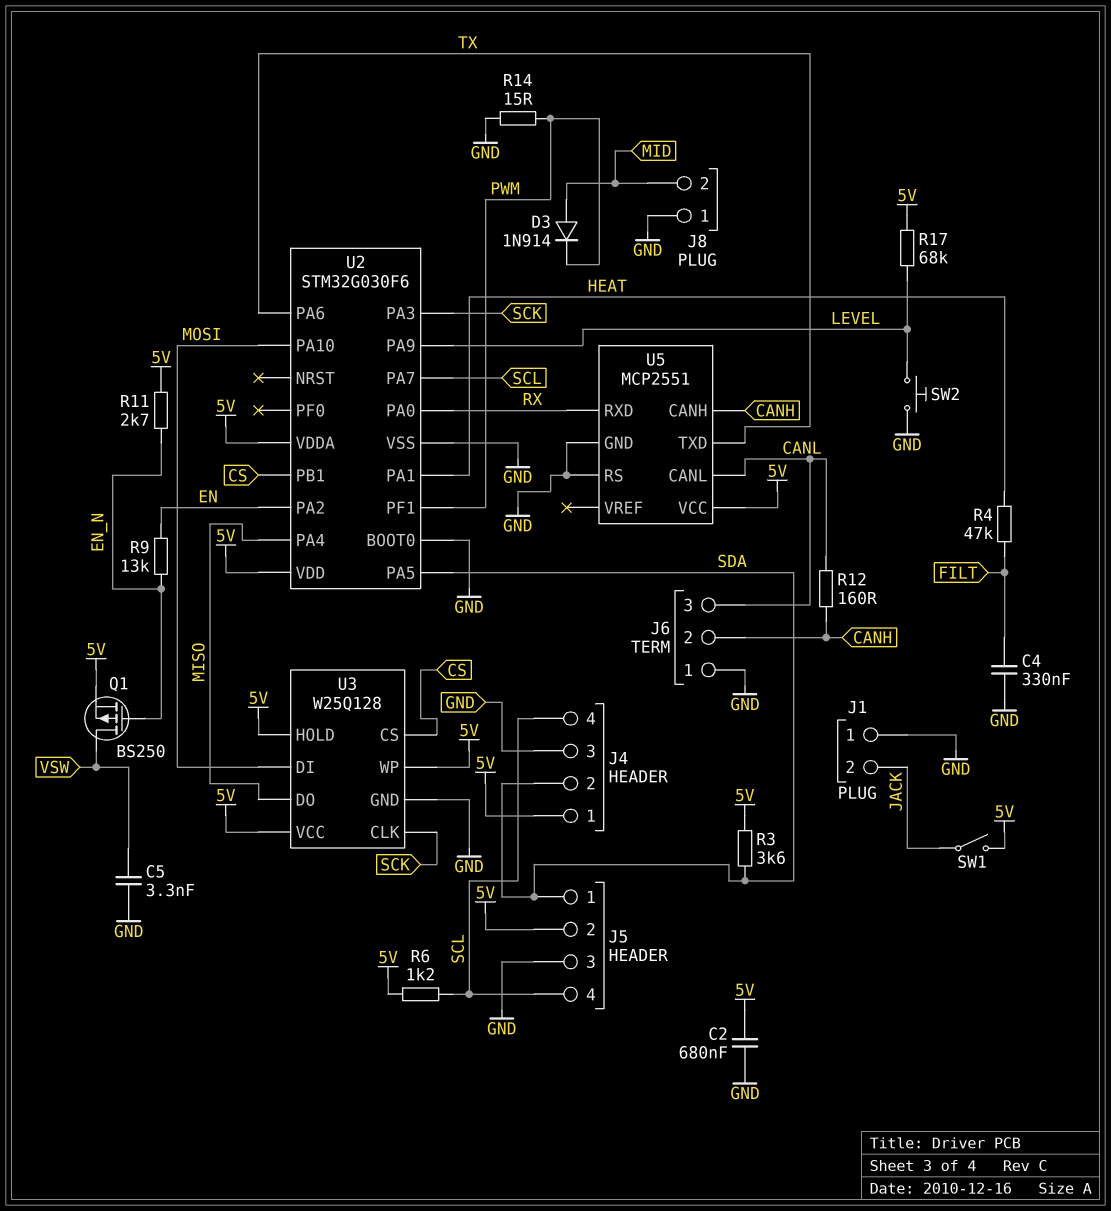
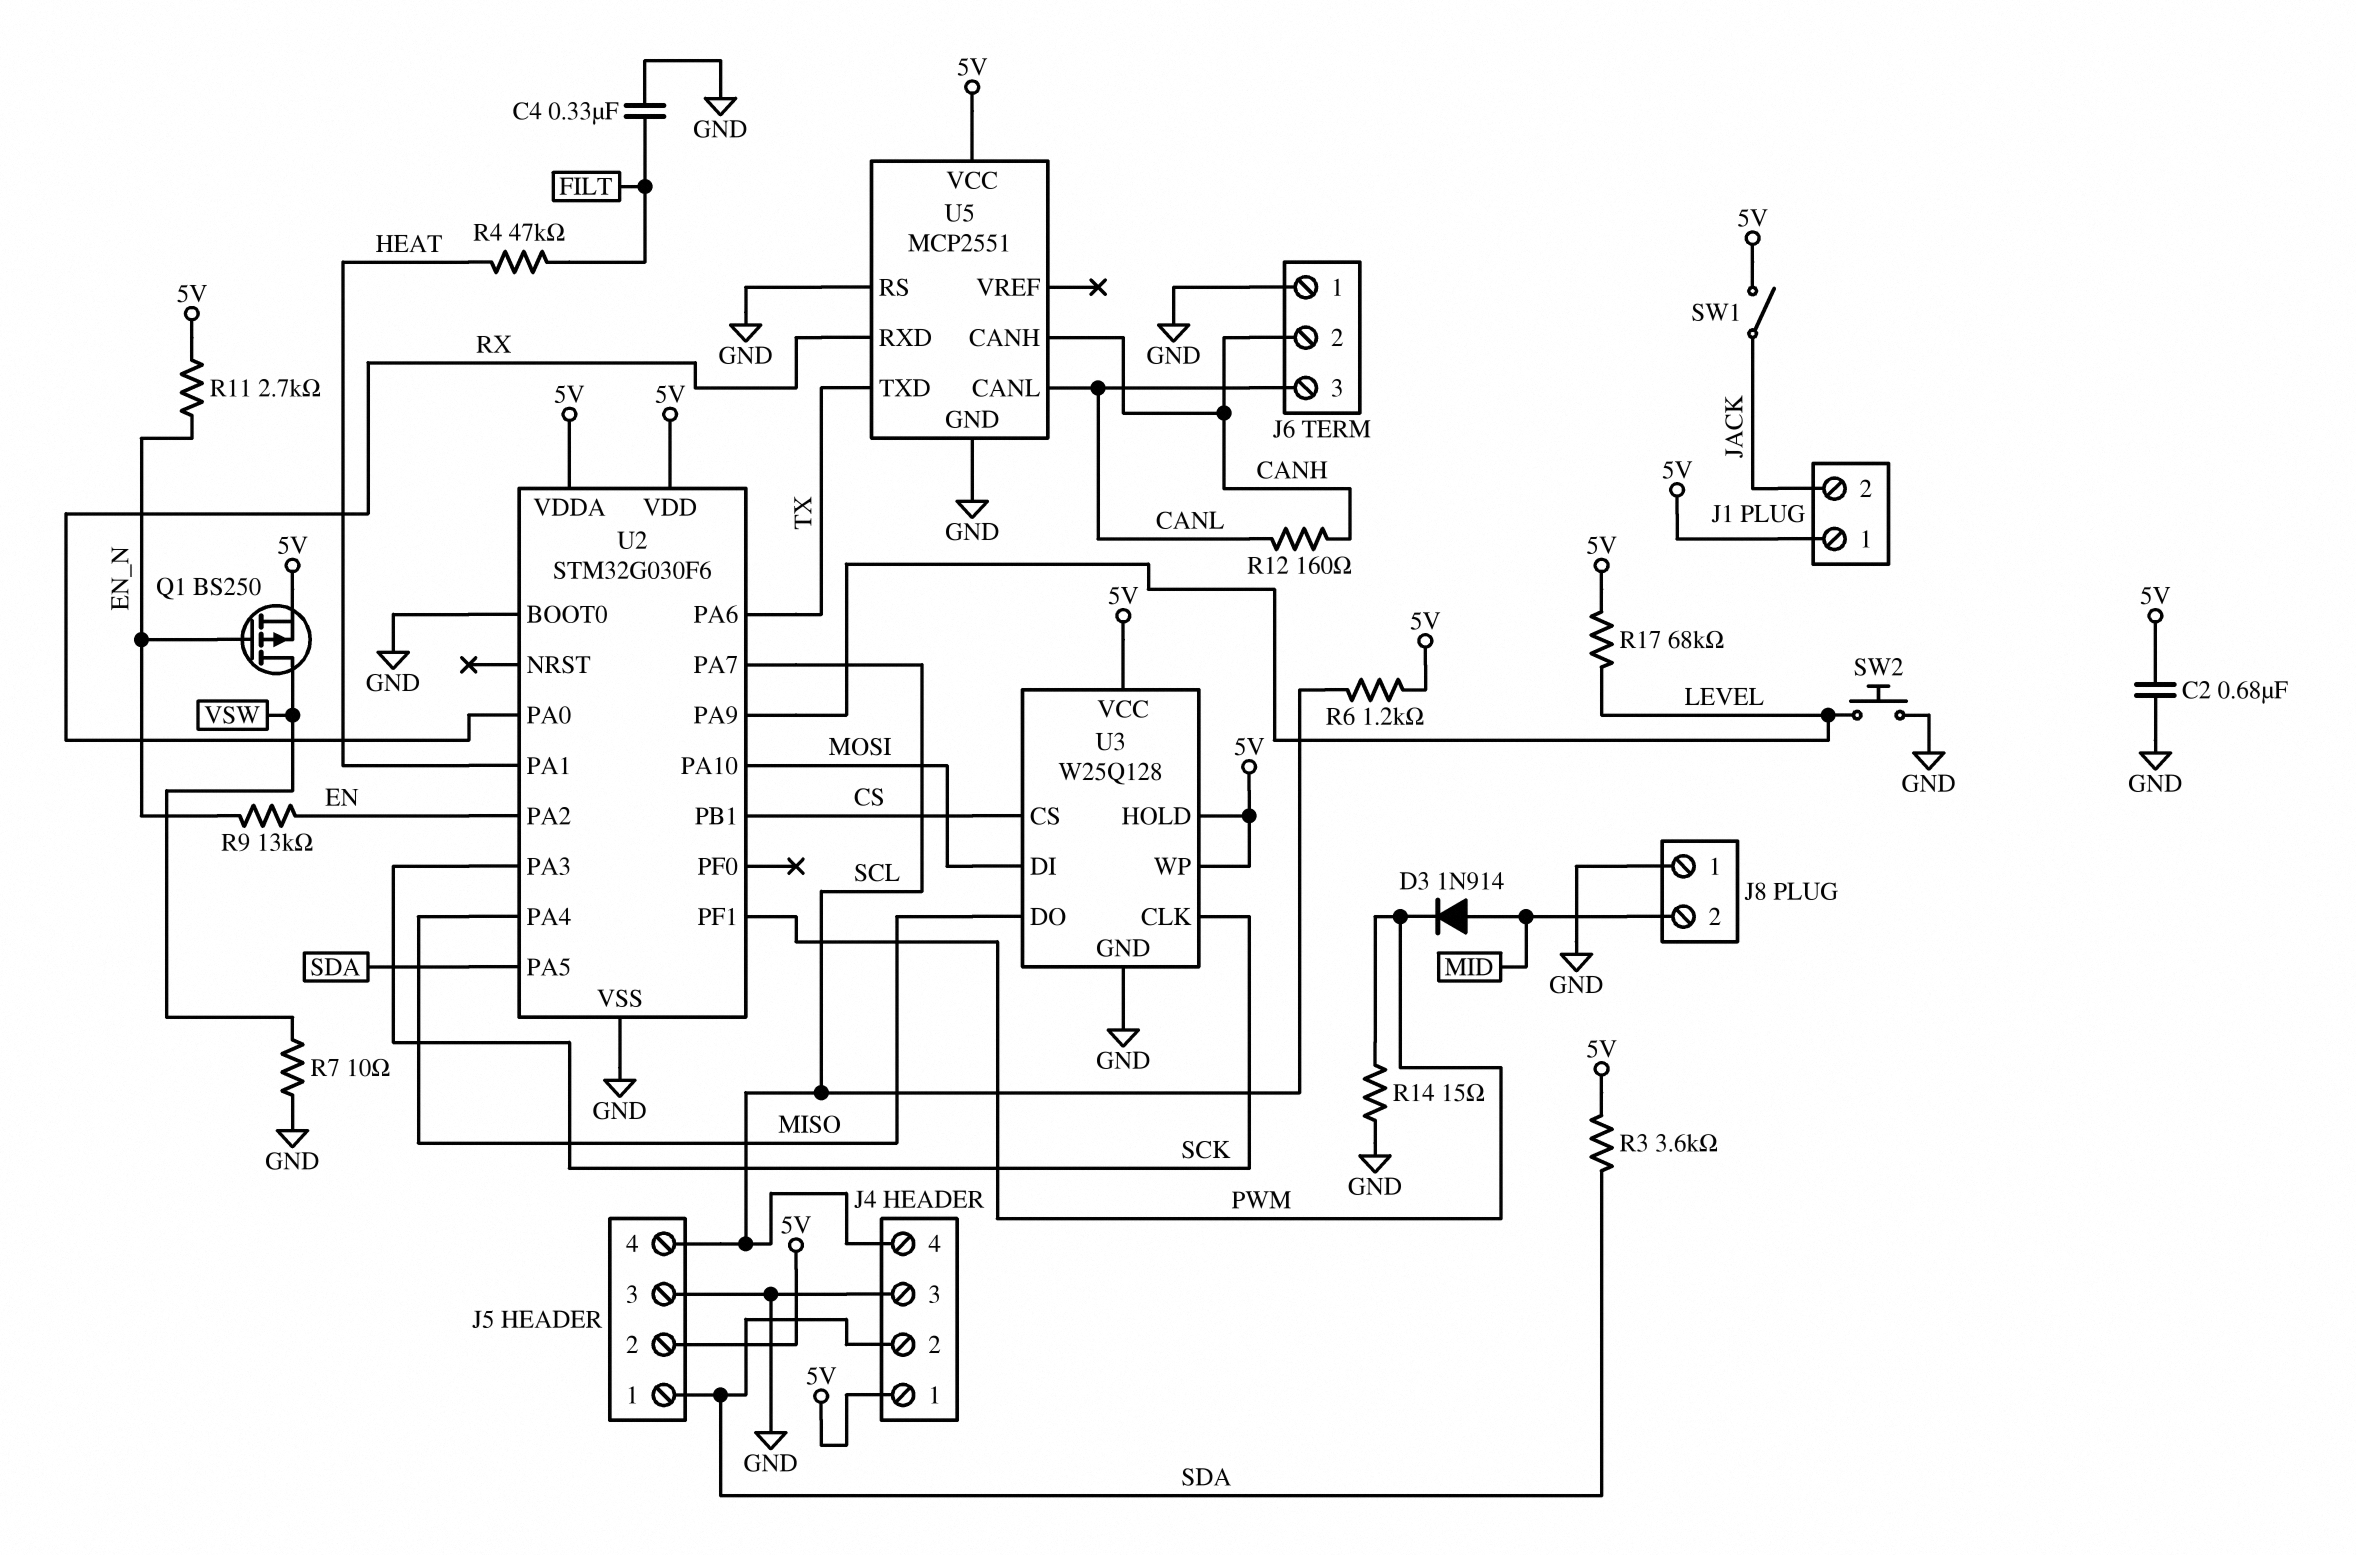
C5: 3.3nF (GND, VSW) -> none
J1 pin 1: GND -> 5V
R7: none -> 10 (GND, VSW)

